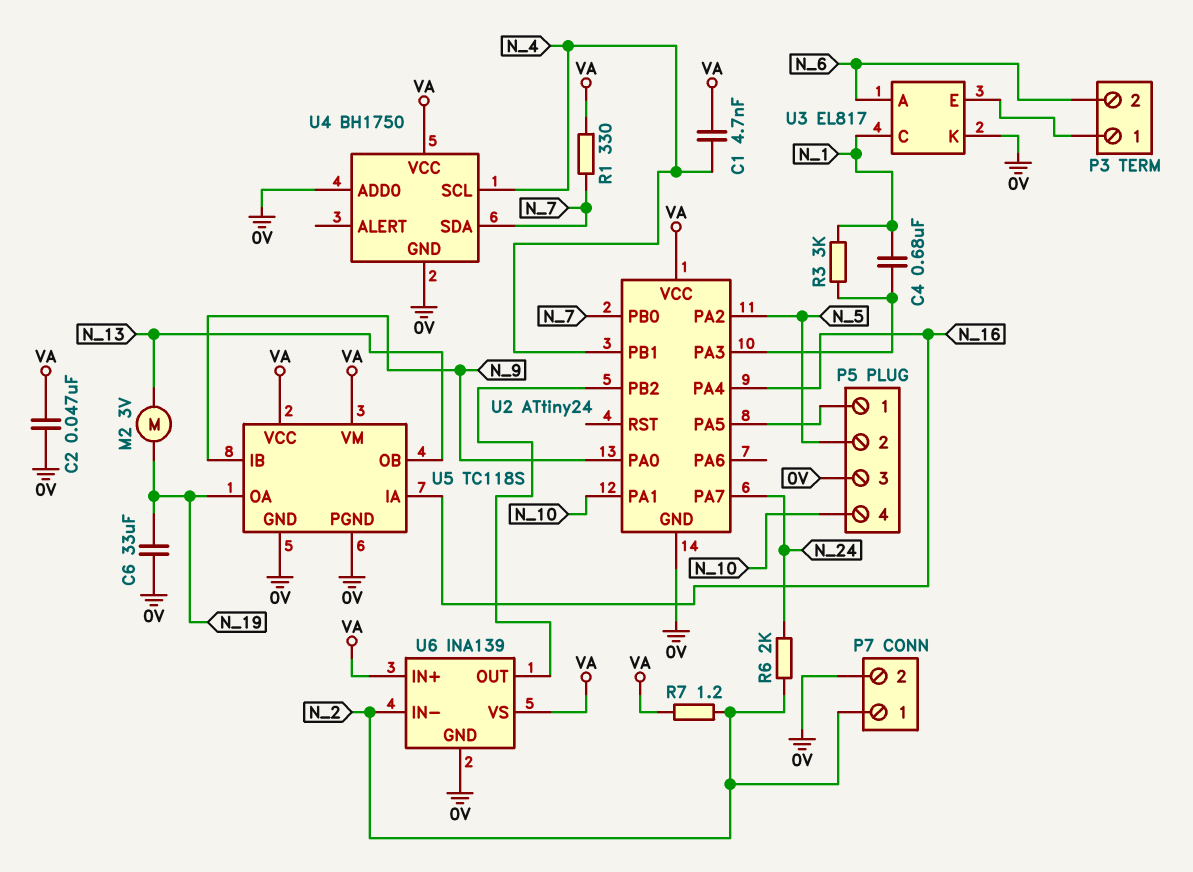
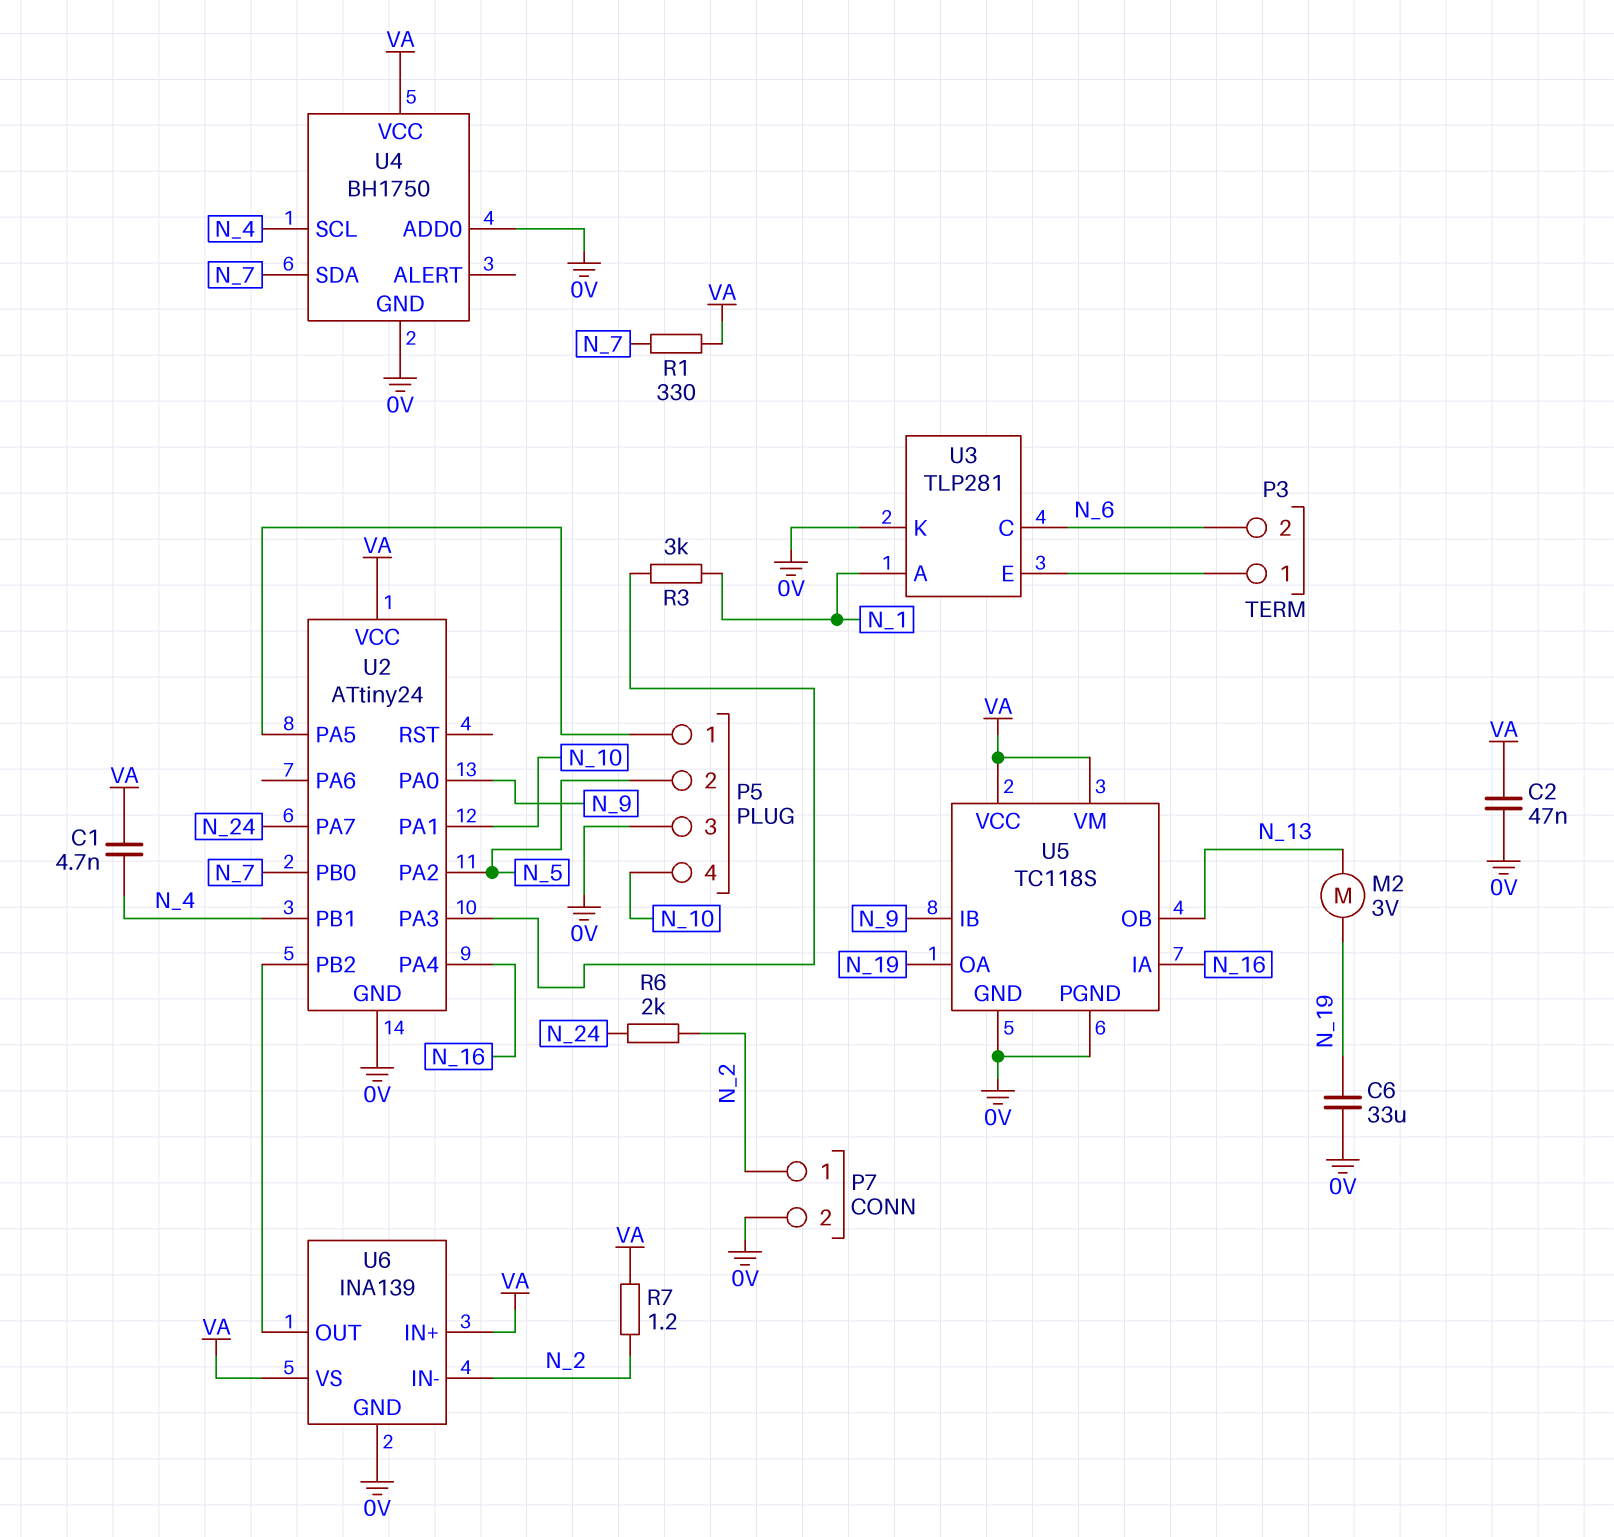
C4: 680nF (N_1, U2/PA3) -> none
U3: EL817 -> TLP281
U3 pin A: N_6 -> N_1
U3 pin C: N_1 -> N_6

